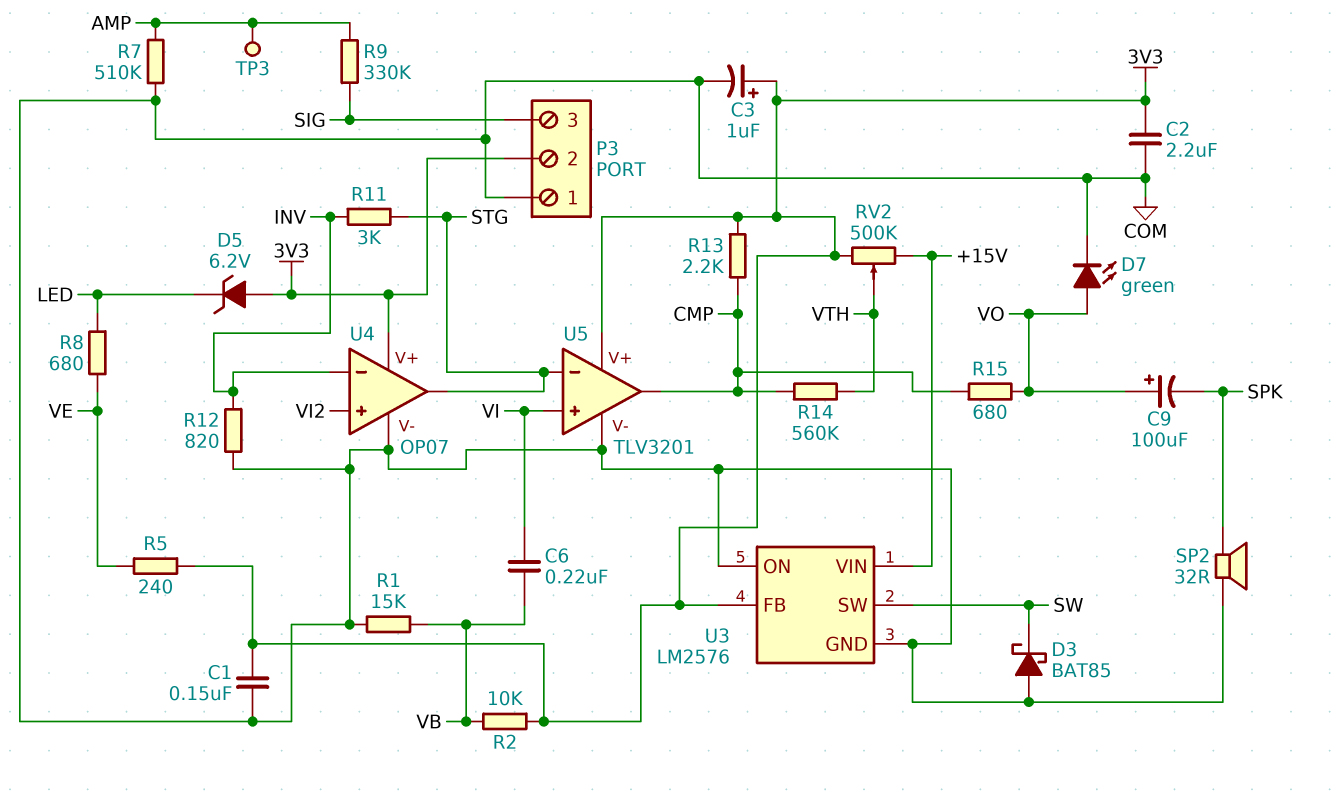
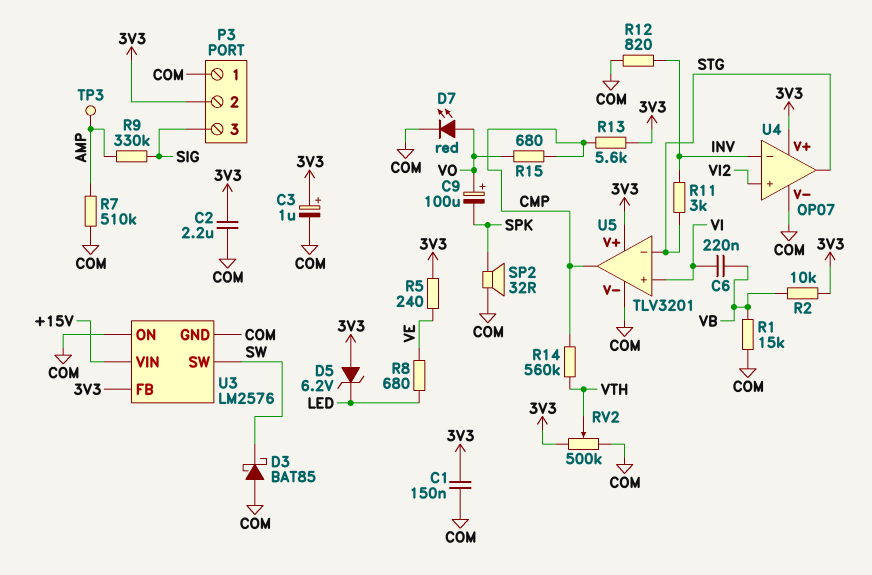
D7: LED green (A VO, K COM) -> LED red (A VO, K COM)
R13: 2.2k (3V3, CMP) -> 5.6k (3V3, CMP)
RV2: 500k (+15V, 3V3, wiper VTH) -> 500k (3V3, COM, wiper VTH)

